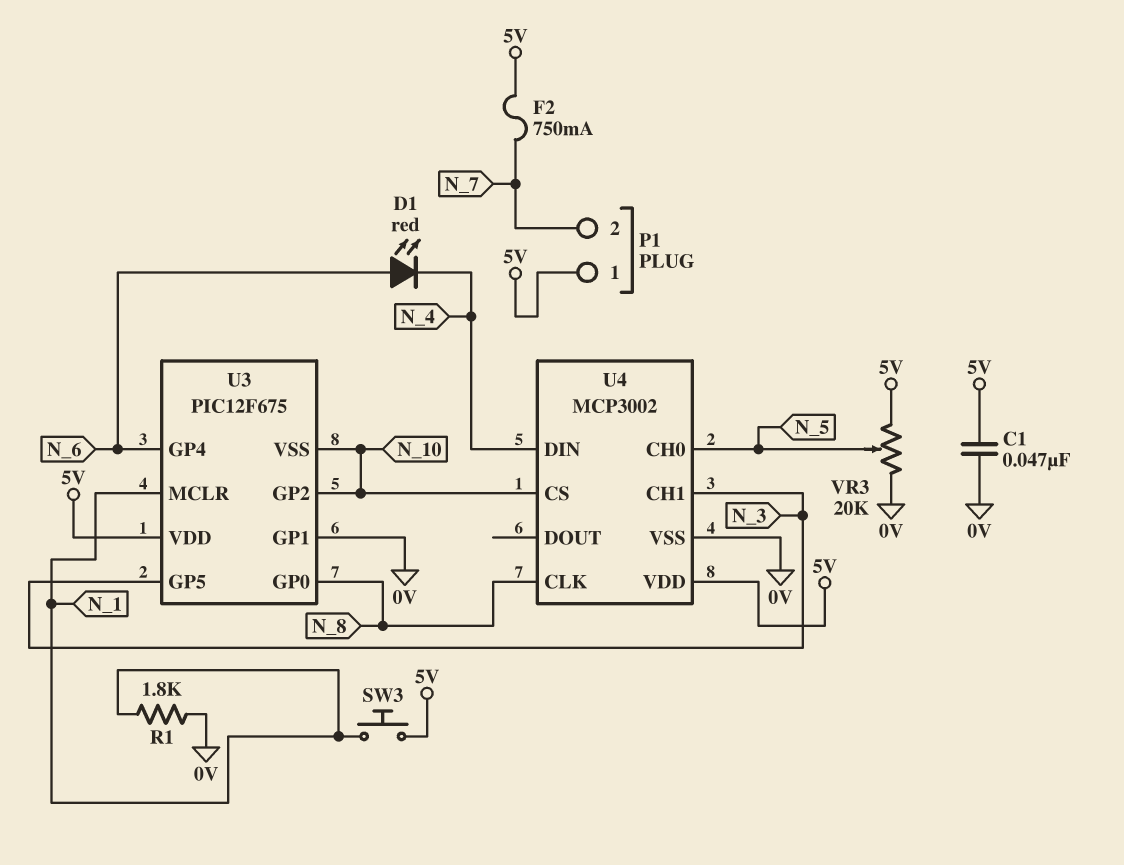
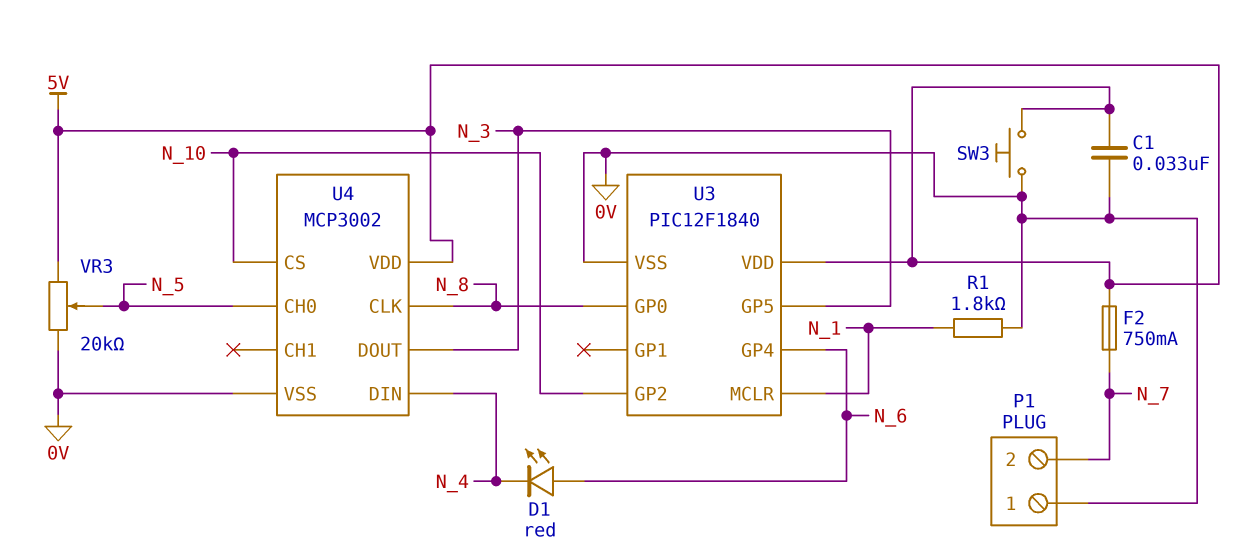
C1: 47nF (0V, 5V) -> 33nF (0V, 5V)
P1 pin 1: 5V -> 0V
SW3: button (5V, N_1) -> button (0V, 5V)
U3: PIC12F675 -> PIC12F1840
U3 pin GP1: 0V -> none
U3 pin VSS: N_10 -> 0V
U4 pin CH1: N_3 -> none
U4 pin DOUT: none -> N_3

